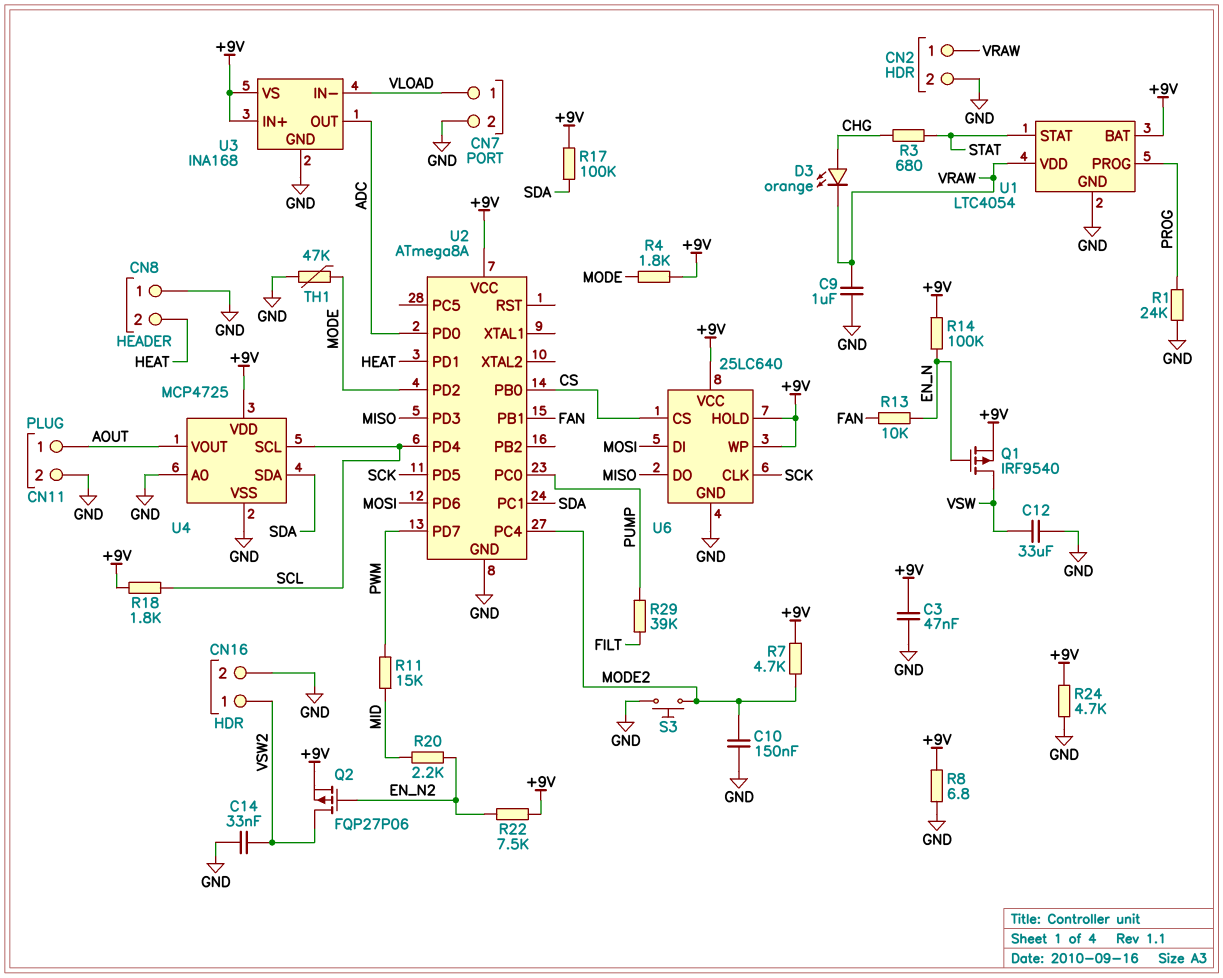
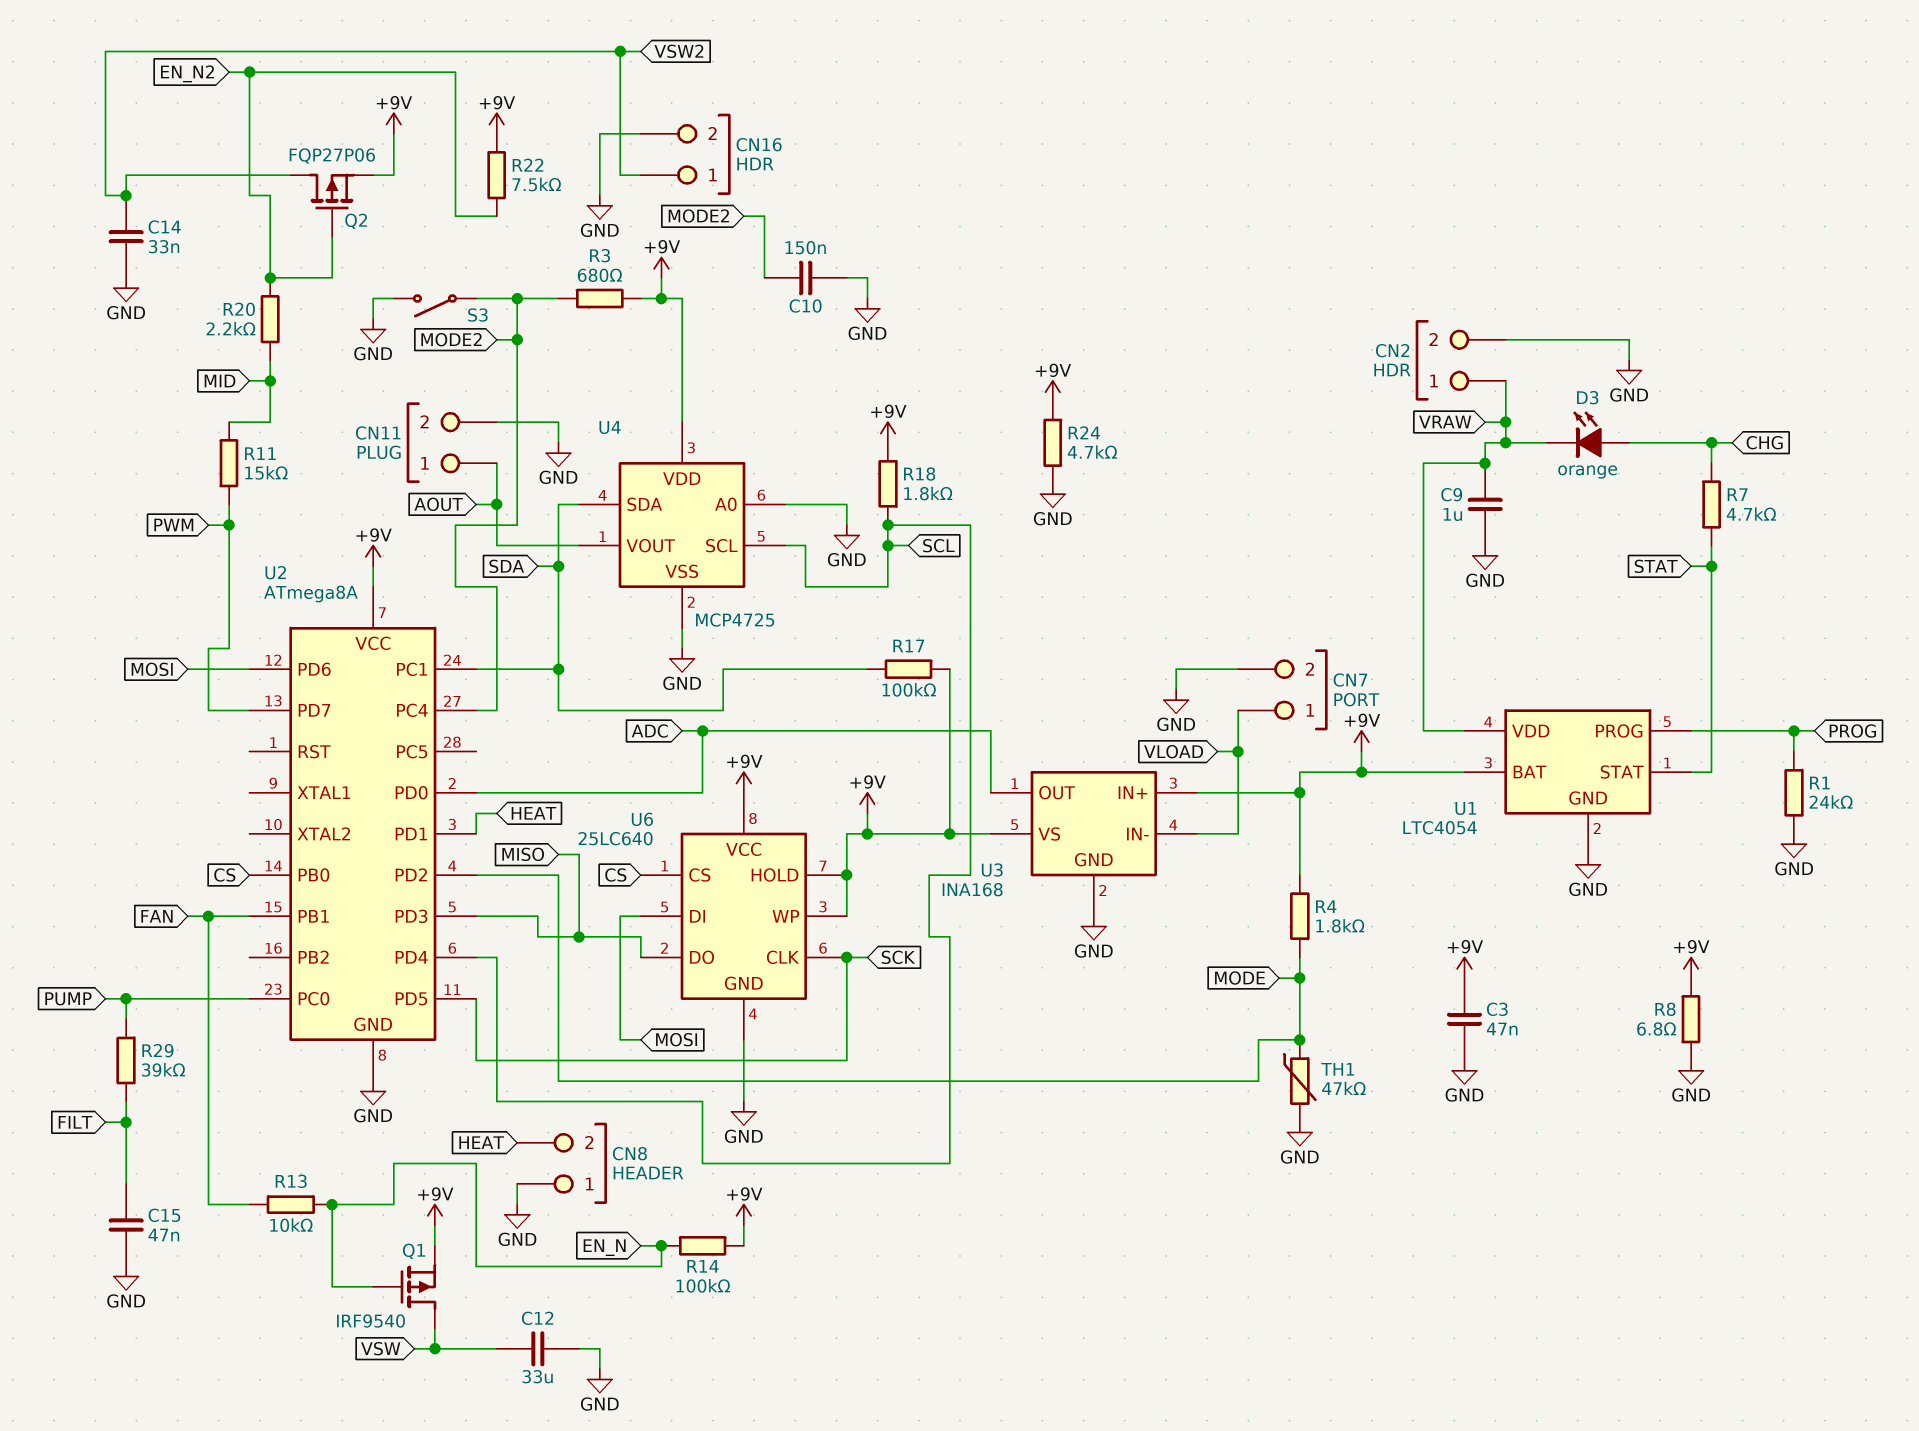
C15: none -> 47nF (FILT, GND)
R3: 680 (CHG, STAT) -> 680 (+9V, MODE2)
R7: 4.7k (+9V, MODE2) -> 4.7k (CHG, STAT)
S3: button (GND, MODE2) -> switch (GND, MODE2)

